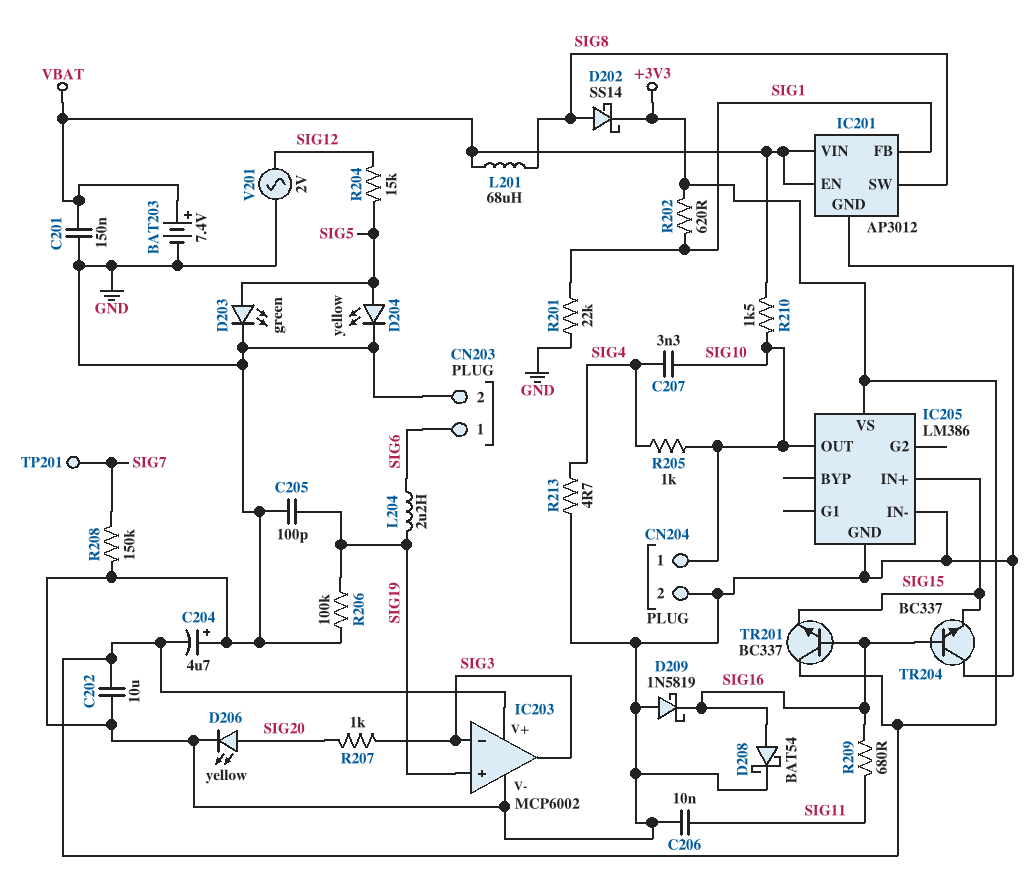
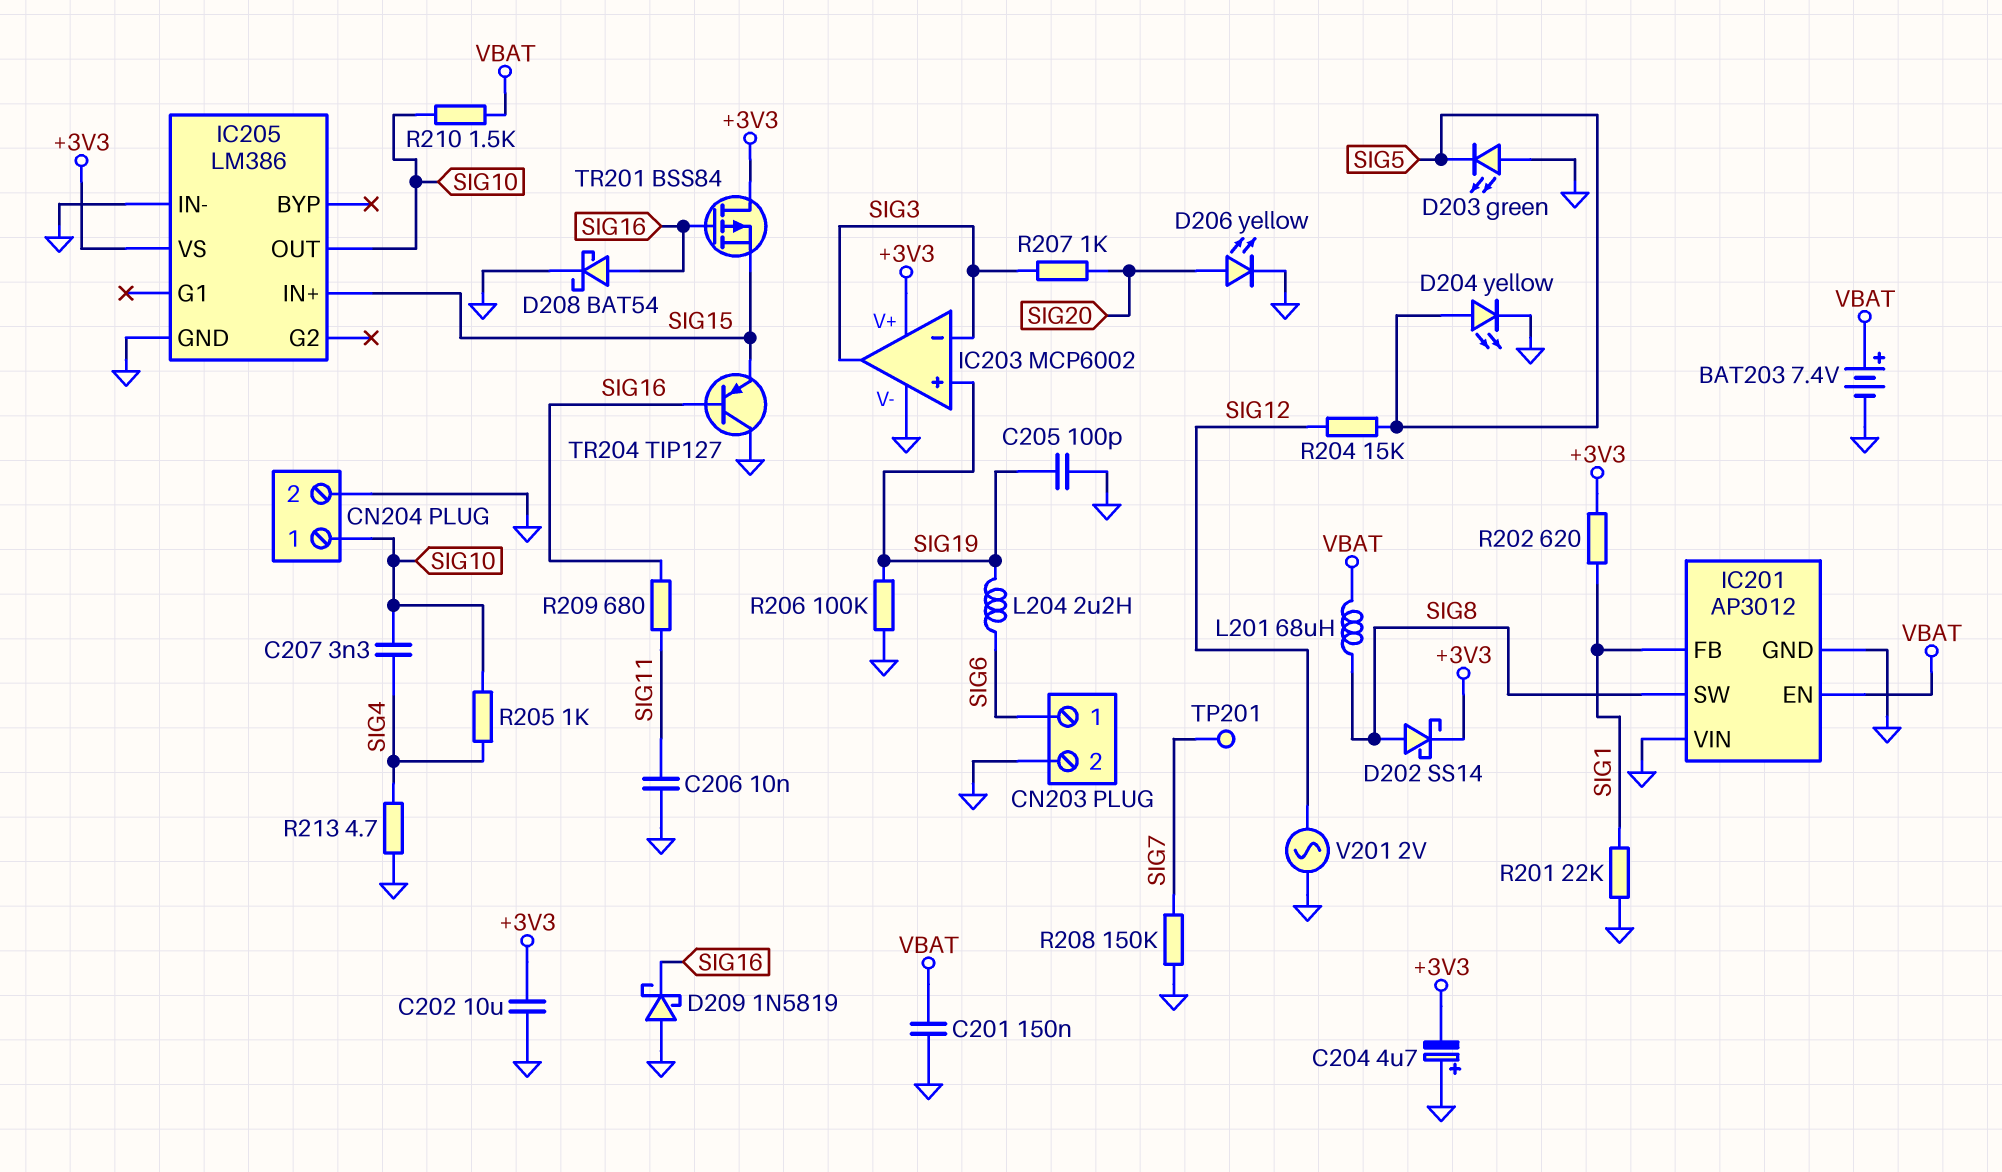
D203: LED green (A SIG5, K GND) -> LED green (A GND, K SIG5)
IC201 pin VIN: VBAT -> GND
TR201: NPN BC337 (B SIG16, C +3V3, E SIG15) -> PMOS BSS84 (G SIG16, D +3V3, S SIG15)
TR204: NPN BC337 (B SIG16, C GND, E SIG15) -> PNP TIP127 (B SIG16, C GND, E SIG15)

